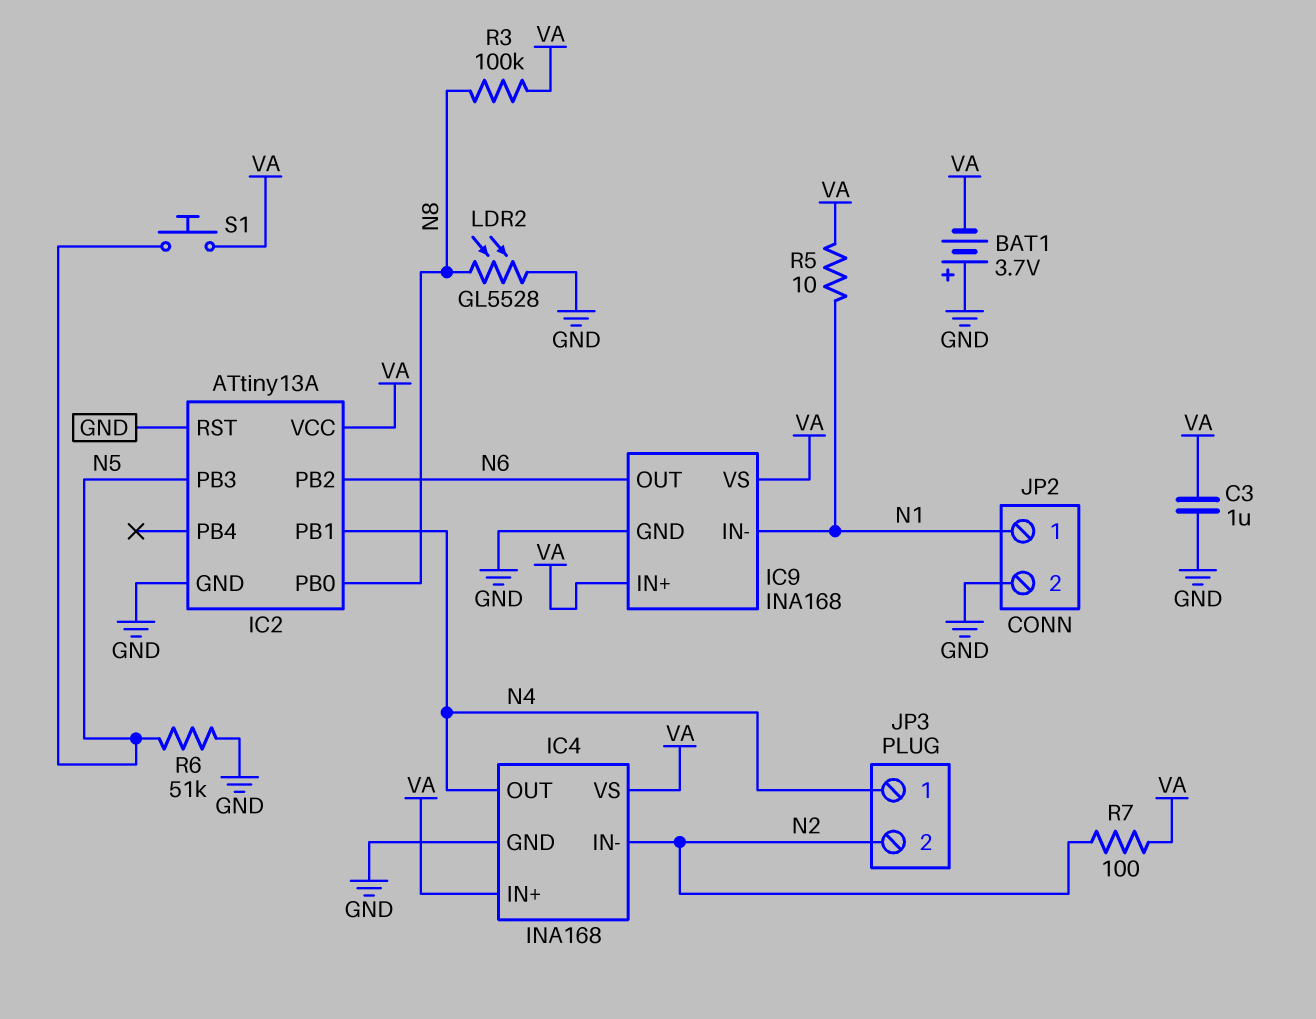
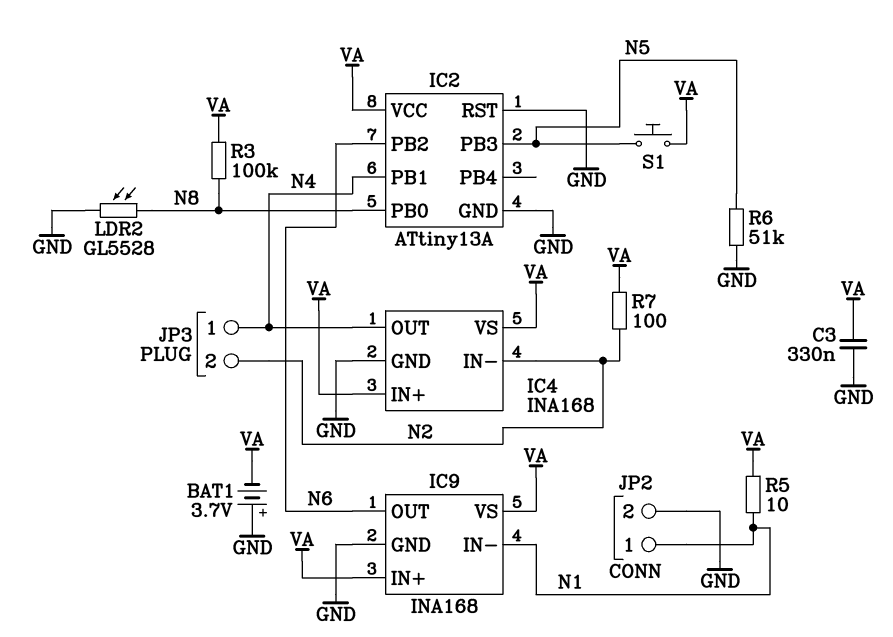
C3: 1uF (GND, VA) -> 330nF (GND, VA)

